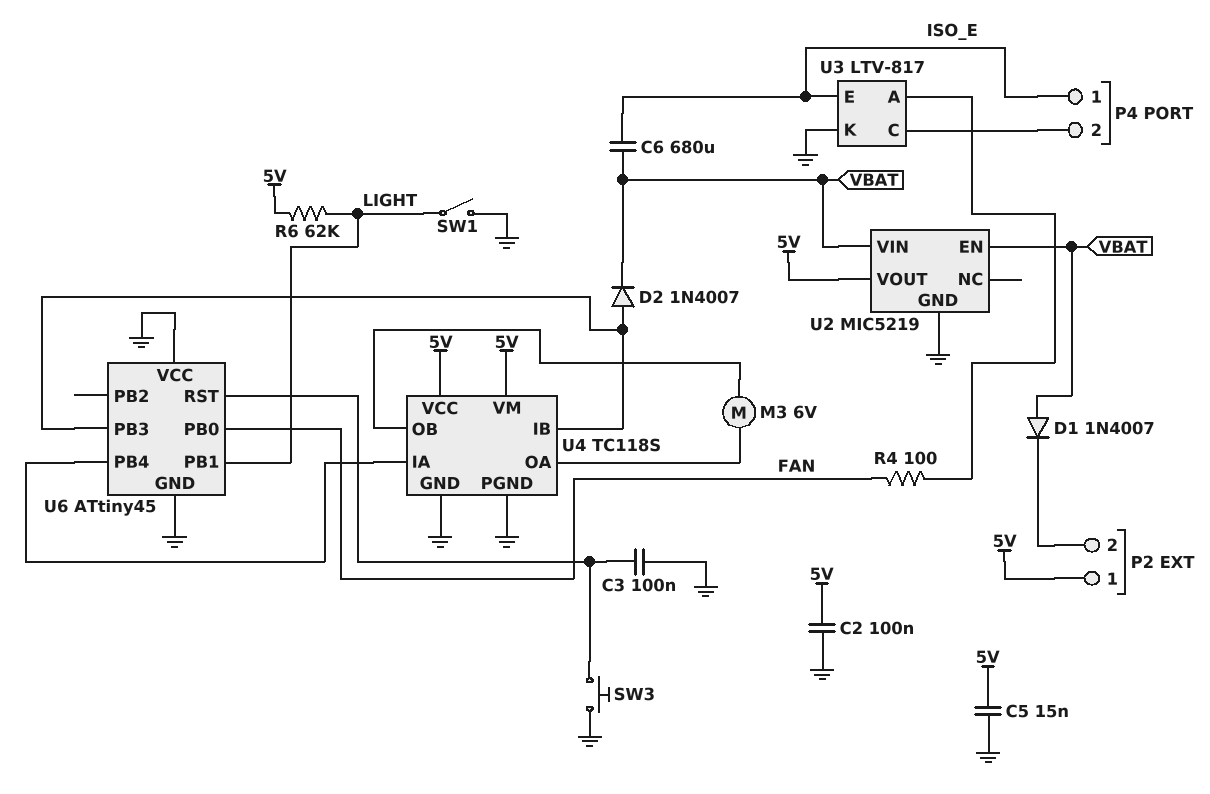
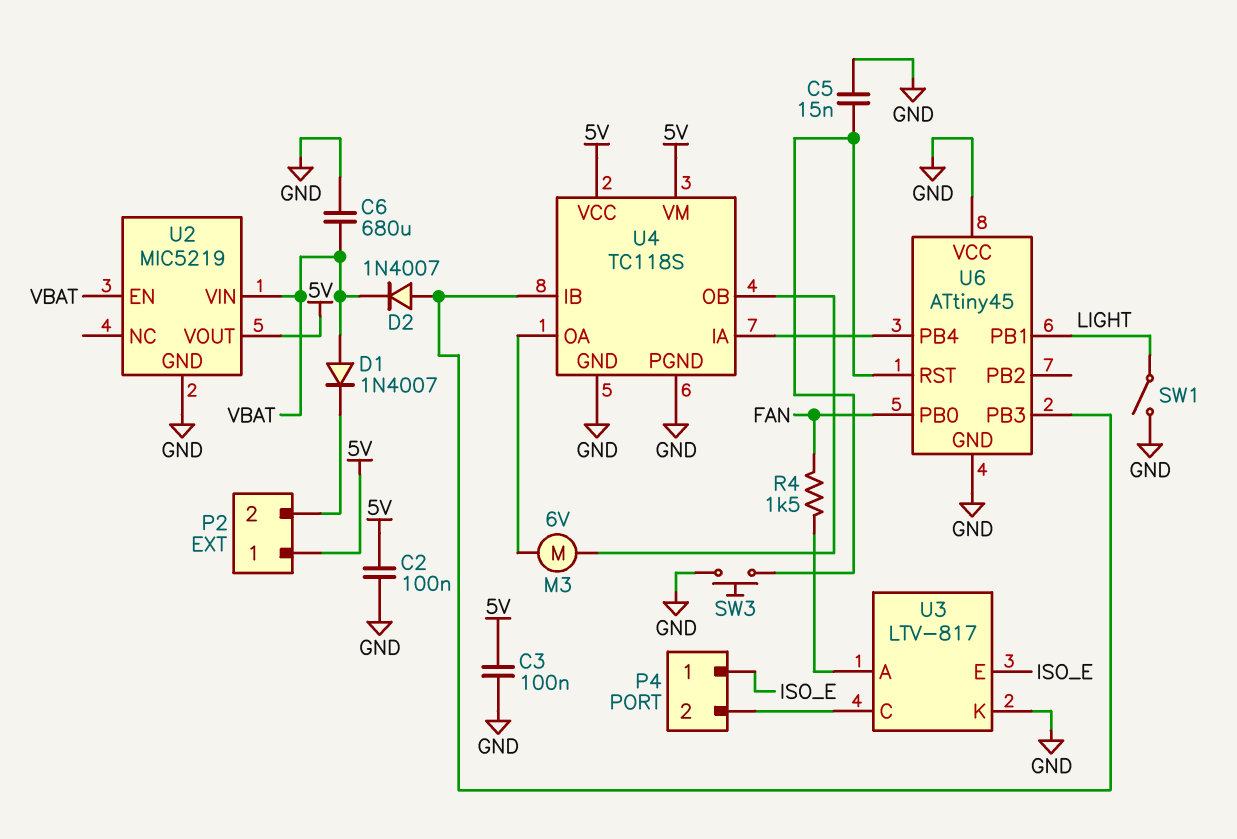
C3: 100nF (GND, U6/RST) -> 100nF (5V, GND)
C5: 15nF (5V, GND) -> 15nF (GND, U6/RST)
C6: 680uF (ISO_E, VBAT) -> 680uF (GND, VBAT)
R4: 100 (FAN, U3/A) -> 1.5k (FAN, U3/A)
R6: 62k (5V, LIGHT) -> none

